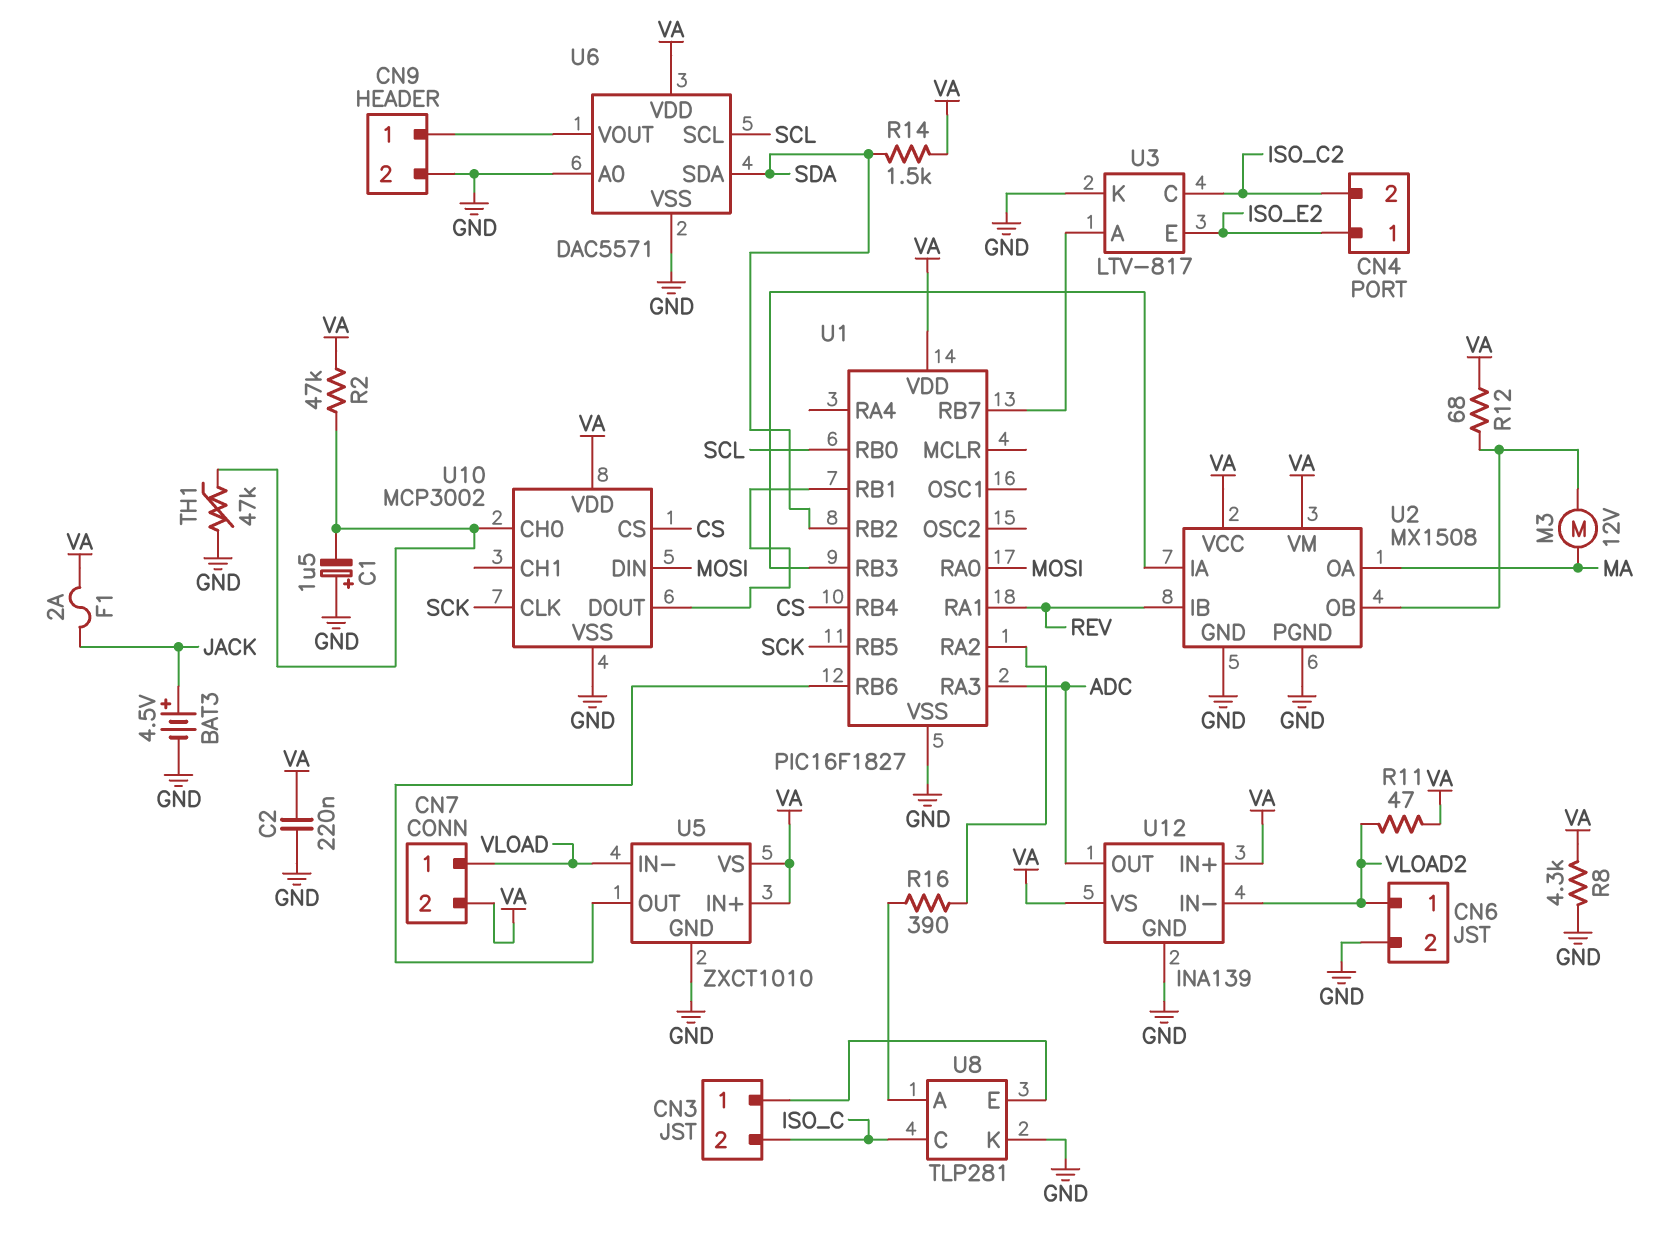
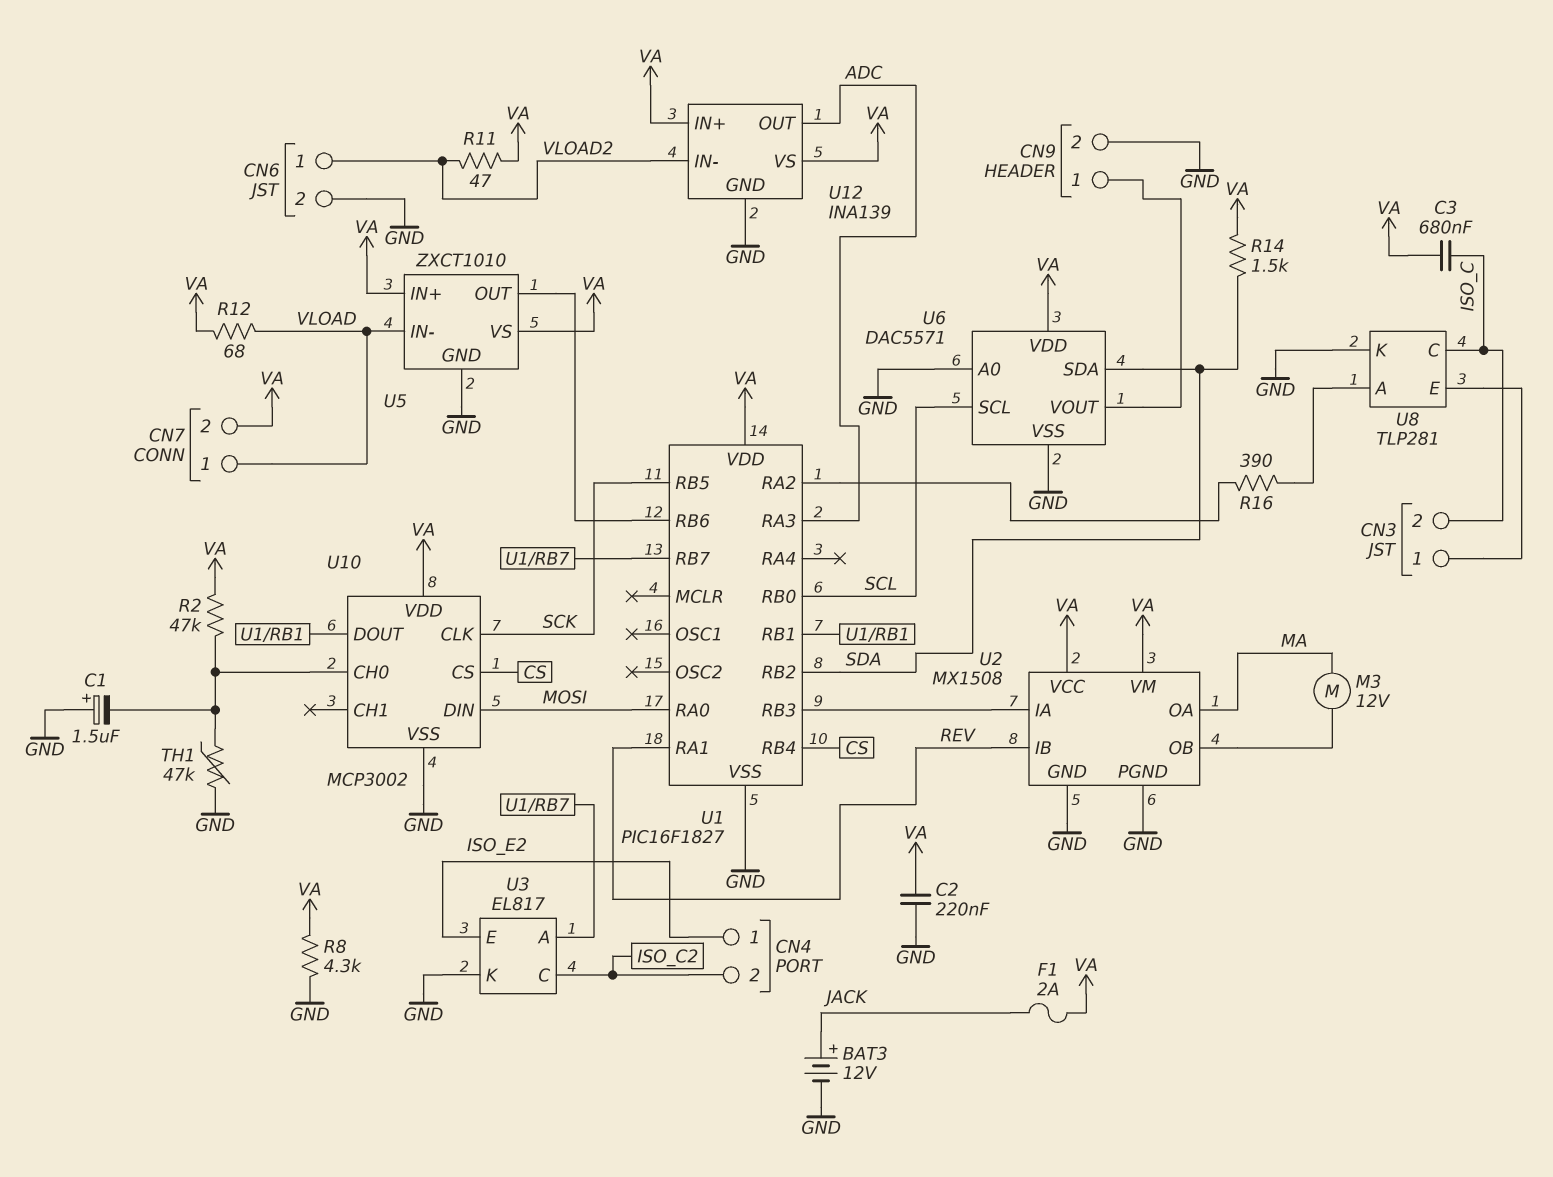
BAT3: 4.5V (plus JACK, minus GND) -> 12V (plus JACK, minus GND)
C3: none -> 680nF (ISO_C, VA)
R12: 68 (U2/OB, VA) -> 68 (VA, VLOAD)
U3: LTV-817 -> EL817

